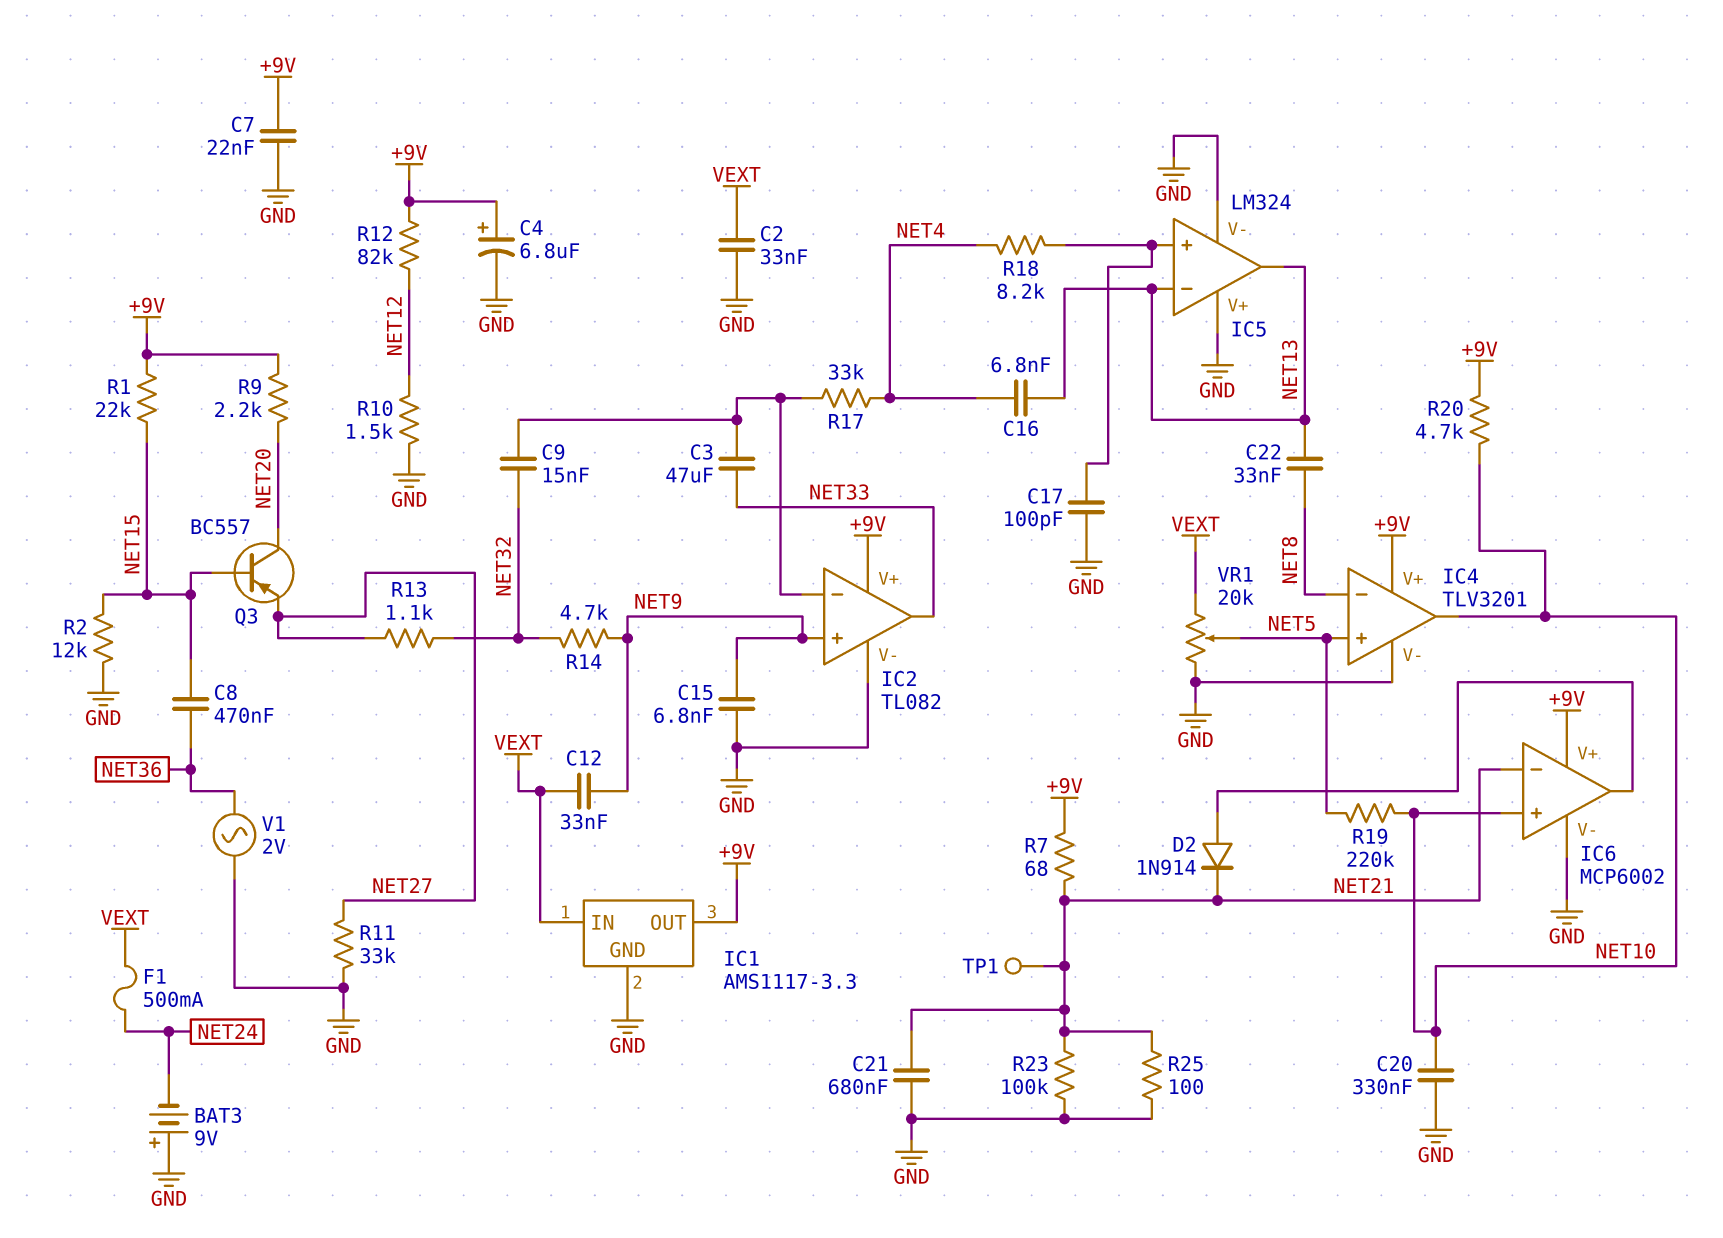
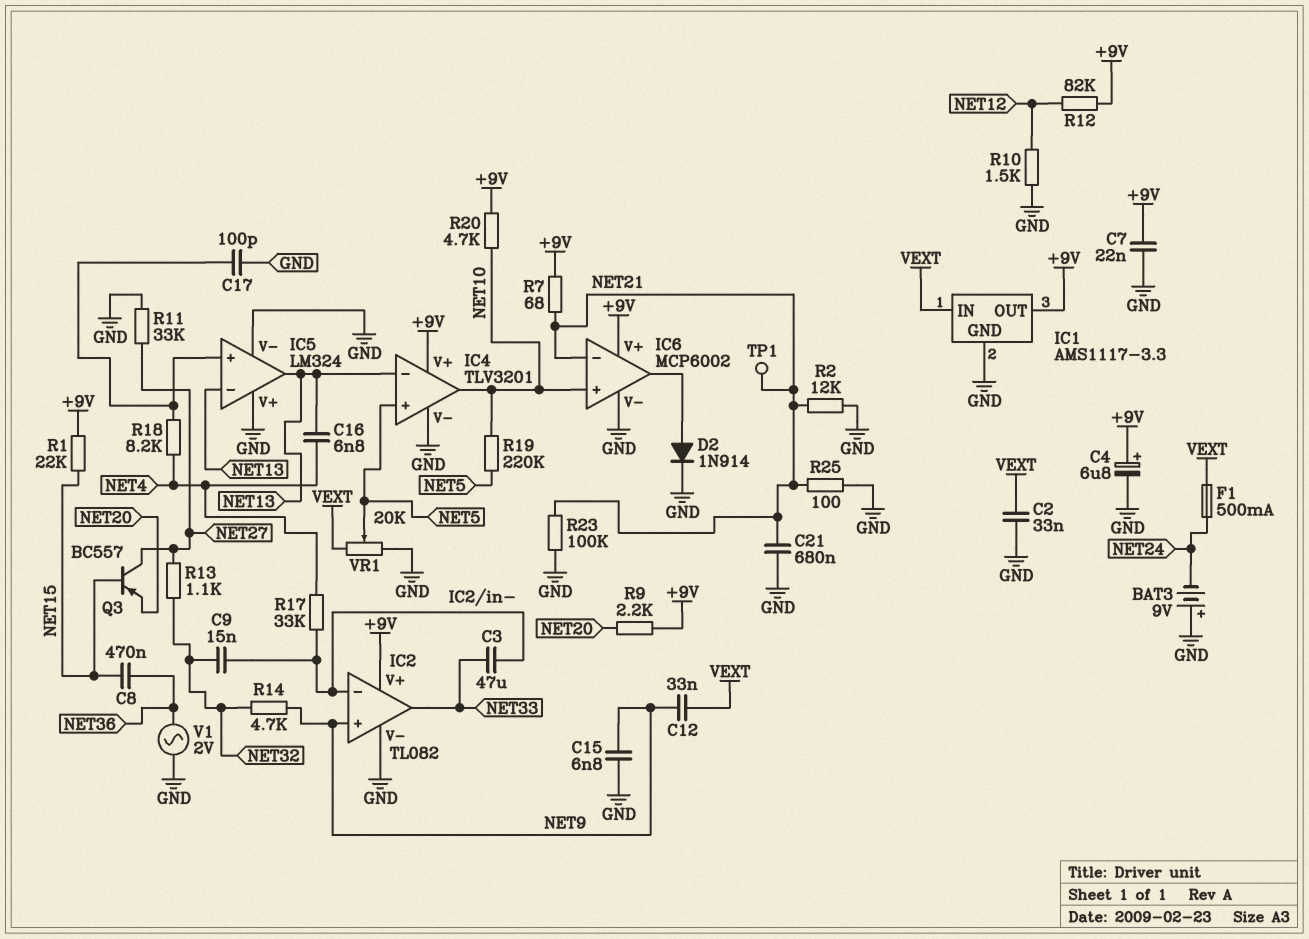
C20: 330nF (GND, NET10) -> none
C22: 33nF (NET8, NET13) -> none
D2: diode 1N914 (A IC6/out, K NET21) -> diode 1N914 (A IC6/out, K GND)
IC4 pin in-: NET8 -> NET13
Q3: PNP BC557 (B NET15, C NET20, E NET27) -> PNP BC557 (B NET15, C NET27, E NET20)
R2: 12k (GND, NET15) -> 12k (GND, NET21)

